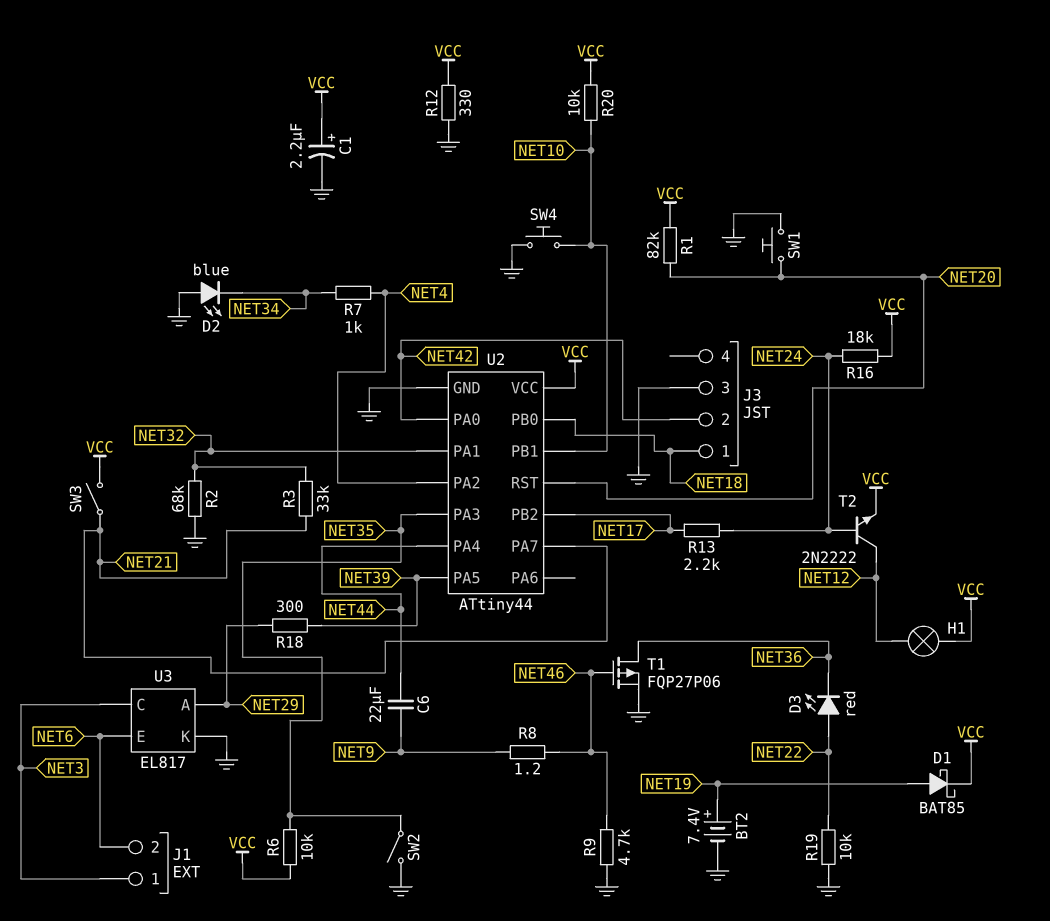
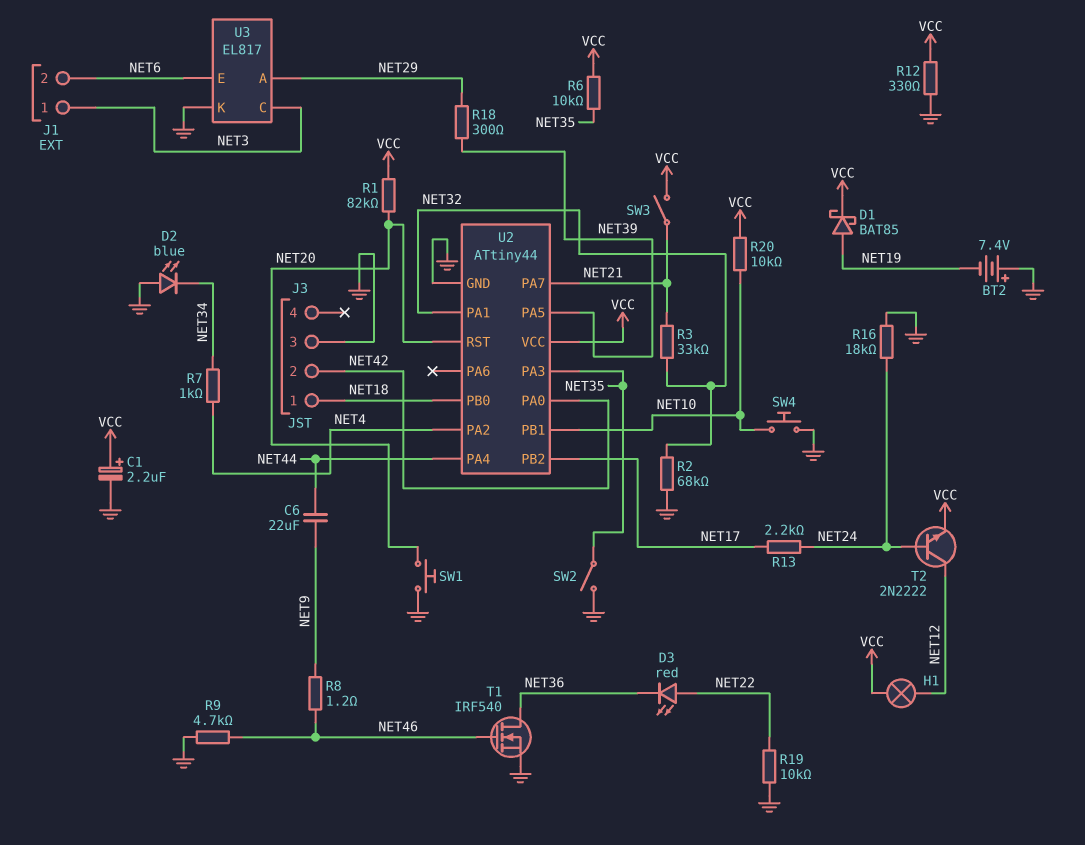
BT2: 7.4V (plus NET19, minus GND) -> 7.4V (plus GND, minus NET19)
R16: 18k (NET24, VCC) -> 18k (GND, NET24)
T1: PMOS FQP27P06 (G NET46, D NET36, S GND) -> NMOS IRF540 (G NET46, D NET36, S GND)

